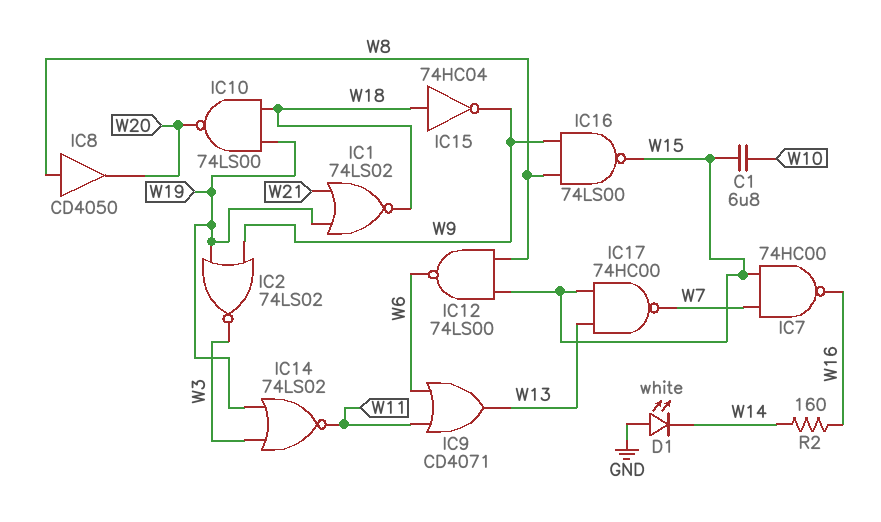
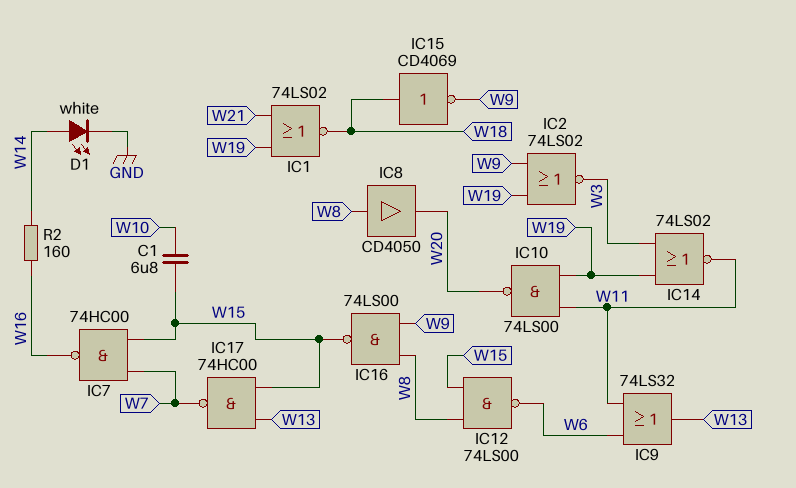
D1: LED white (A GND, K W14) -> LED white (A W14, K GND)
IC9: OR CD4071 (in W6, in W11, out W13) -> OR 74LS32 (in W6, in W11, out W13)
IC10: NAND 74LS00 (in W18, in W19, out W20) -> NAND 74LS00 (in W11, in W19, out W20)
IC15: NOT 74HC04 (in W18, out W9) -> NOT CD4069 (in W18, out W9)

